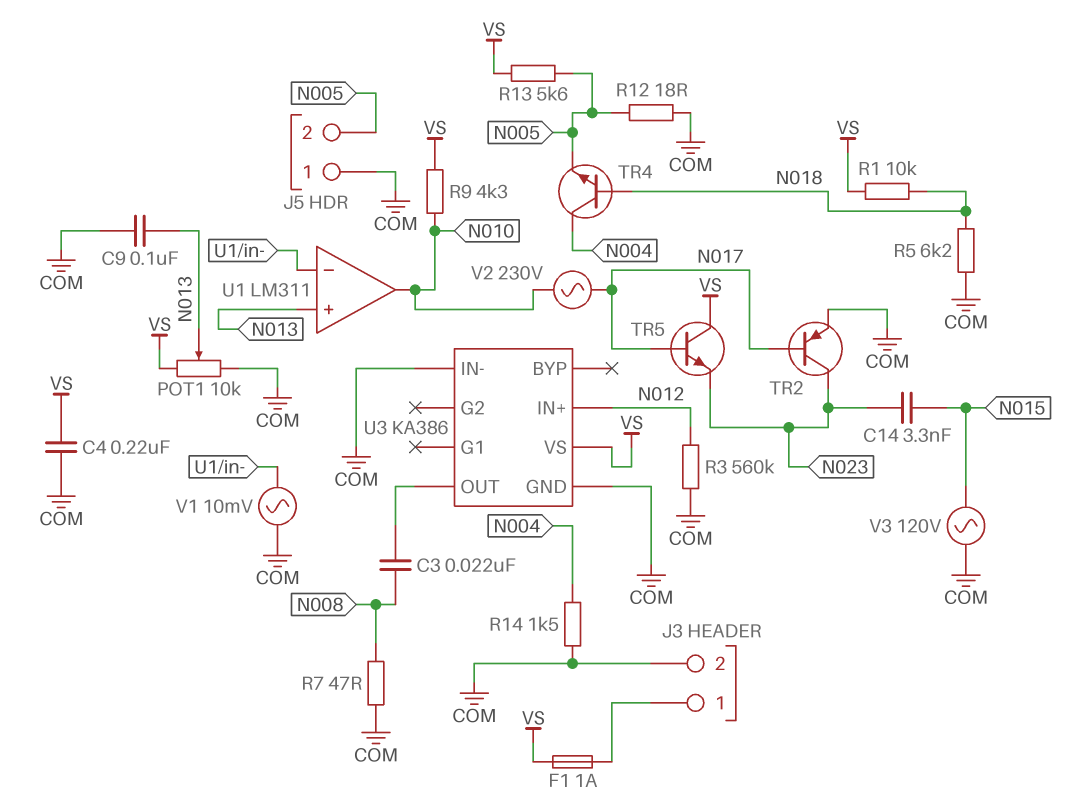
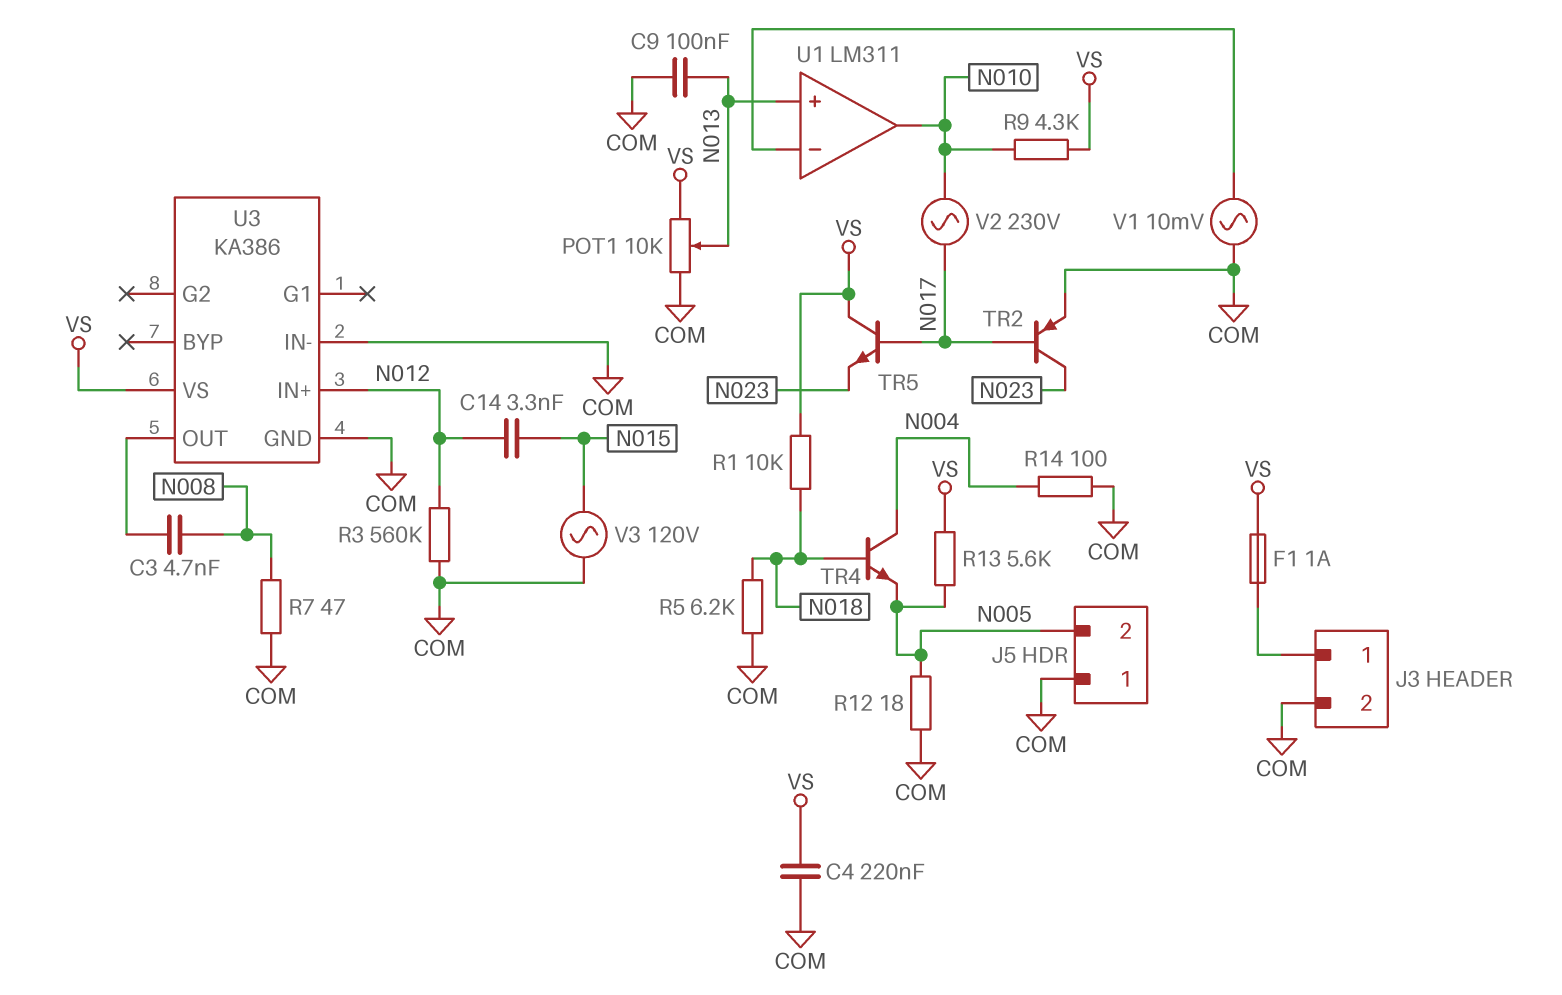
C3: 22nF (N008, U3/OUT) -> 4.7nF (N008, U3/OUT)
C14: 3.3nF (N015, N023) -> 3.3nF (N012, N015)
R14: 1.5k (COM, N004) -> 100 (COM, N004)

